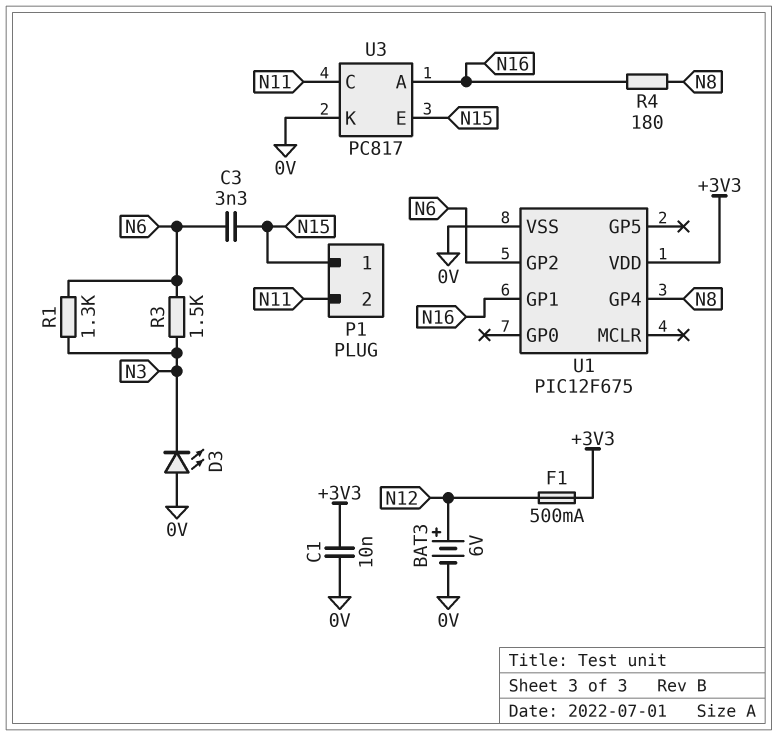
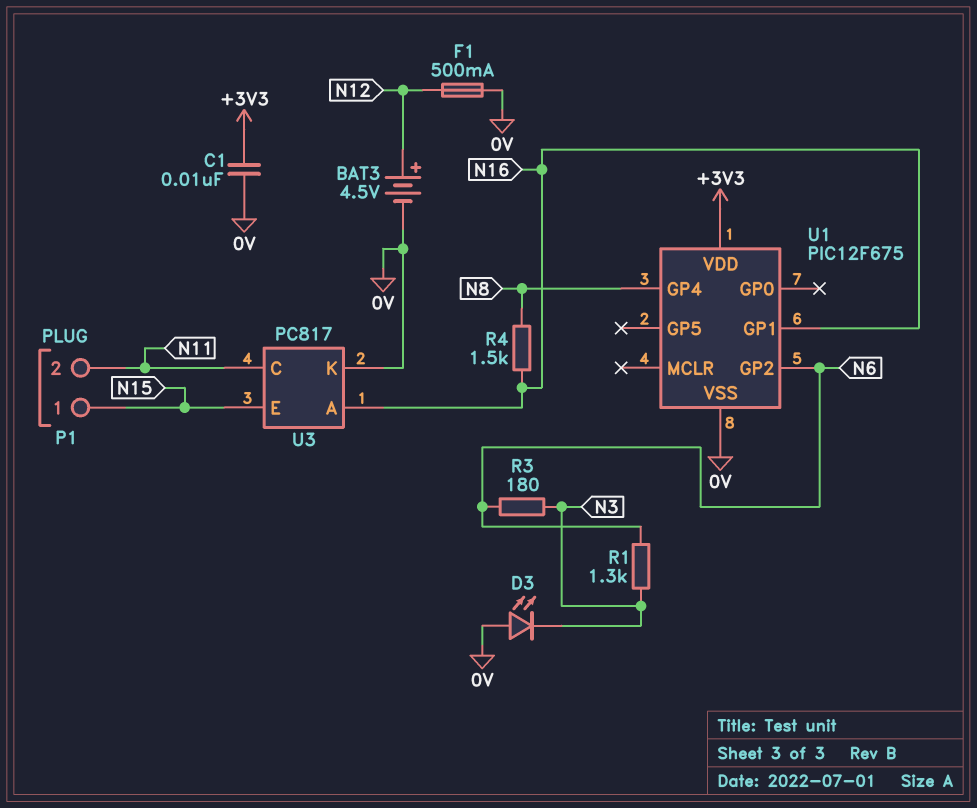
BAT3: 6V (plus N12, minus 0V) -> 4.5V (plus N12, minus 0V)
C3: 3.3nF (N6, N15) -> none
F1: 500mA (+3V3, N12) -> 500mA (0V, N12)
R3: 1.5k (N3, N6) -> 180 (N3, N6)
R4: 180 (N8, N16) -> 1.5k (N8, N16)

